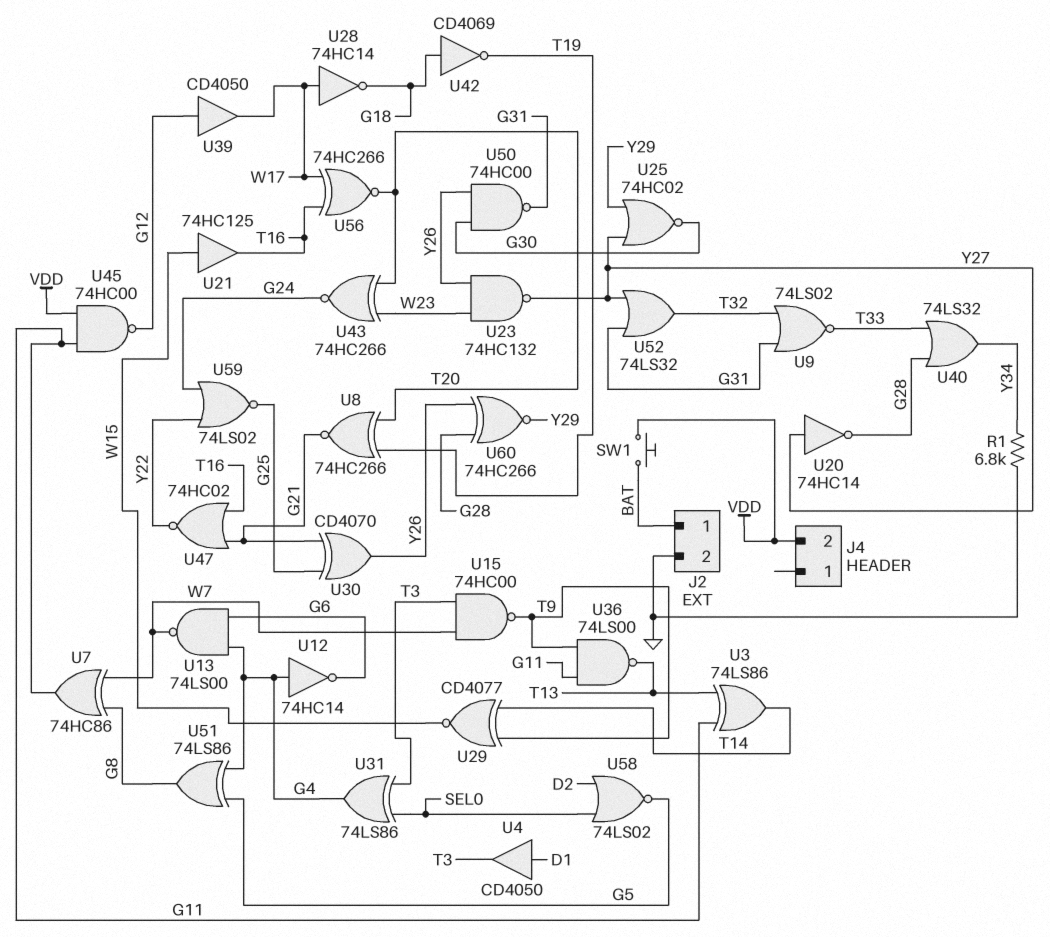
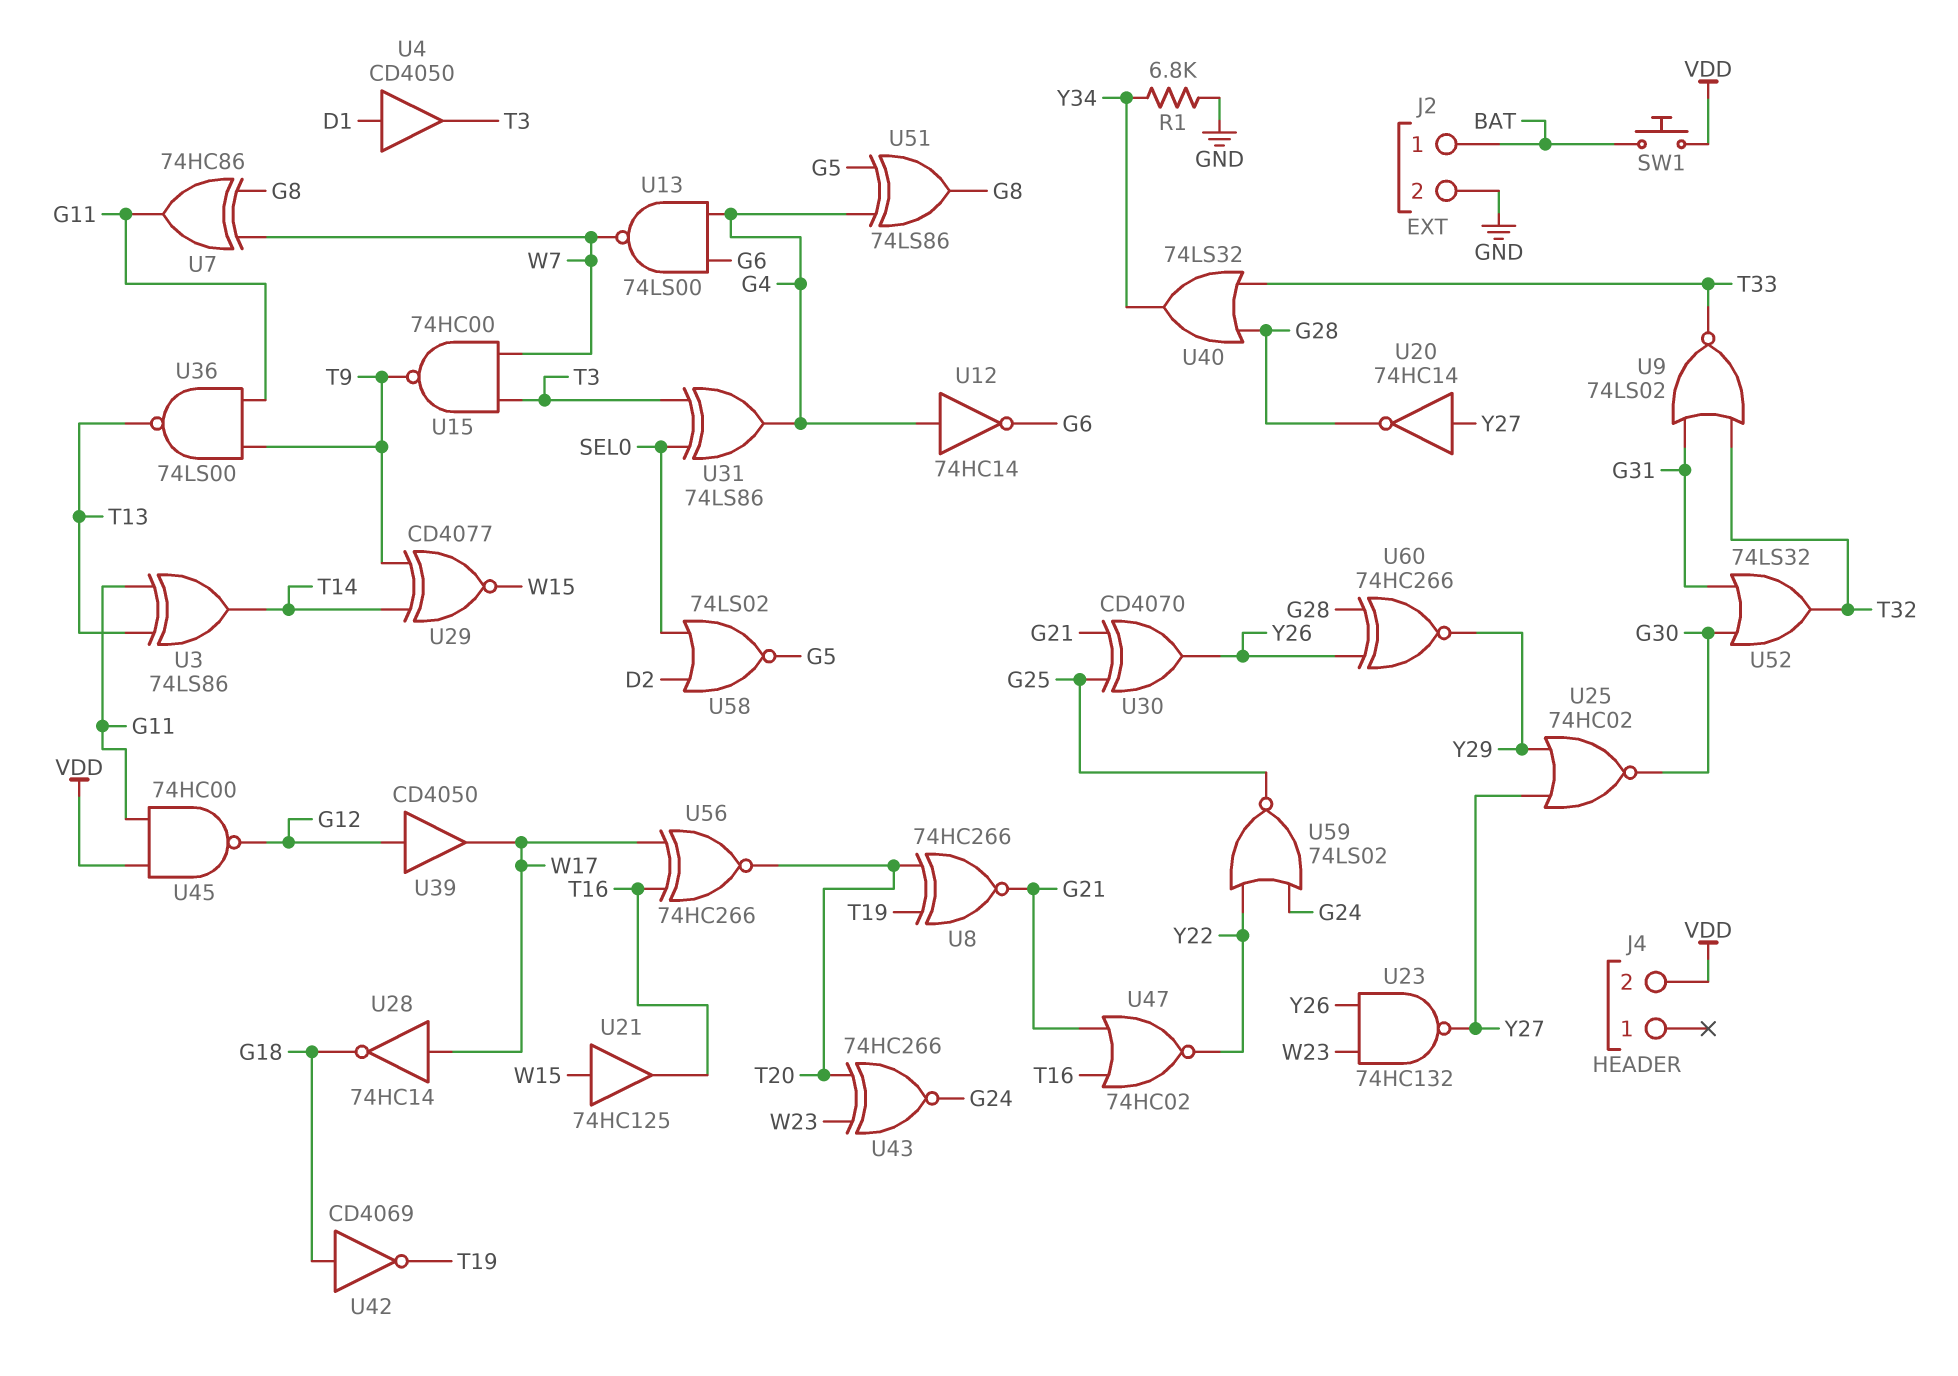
U50: NAND 74HC00 (in G30, in Y26, out G31) -> none
U52: OR 74LS32 (in G31, in Y27, out T32) -> OR 74LS32 (in G30, in G31, out T32)

